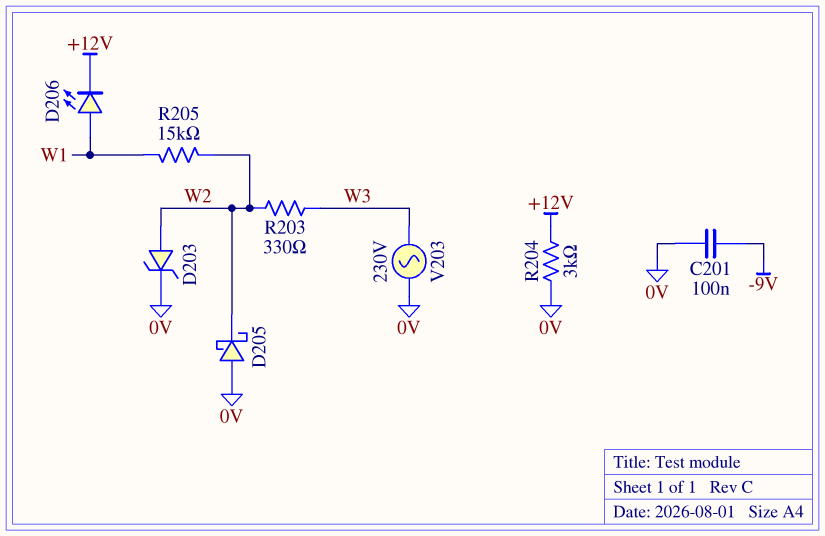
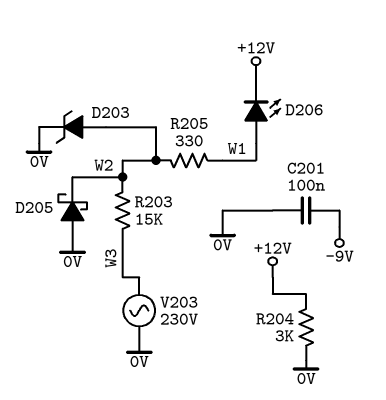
R203: 330 (W2, W3) -> 15k (W2, W3)
R205: 15k (W1, W2) -> 330 (W1, W2)

